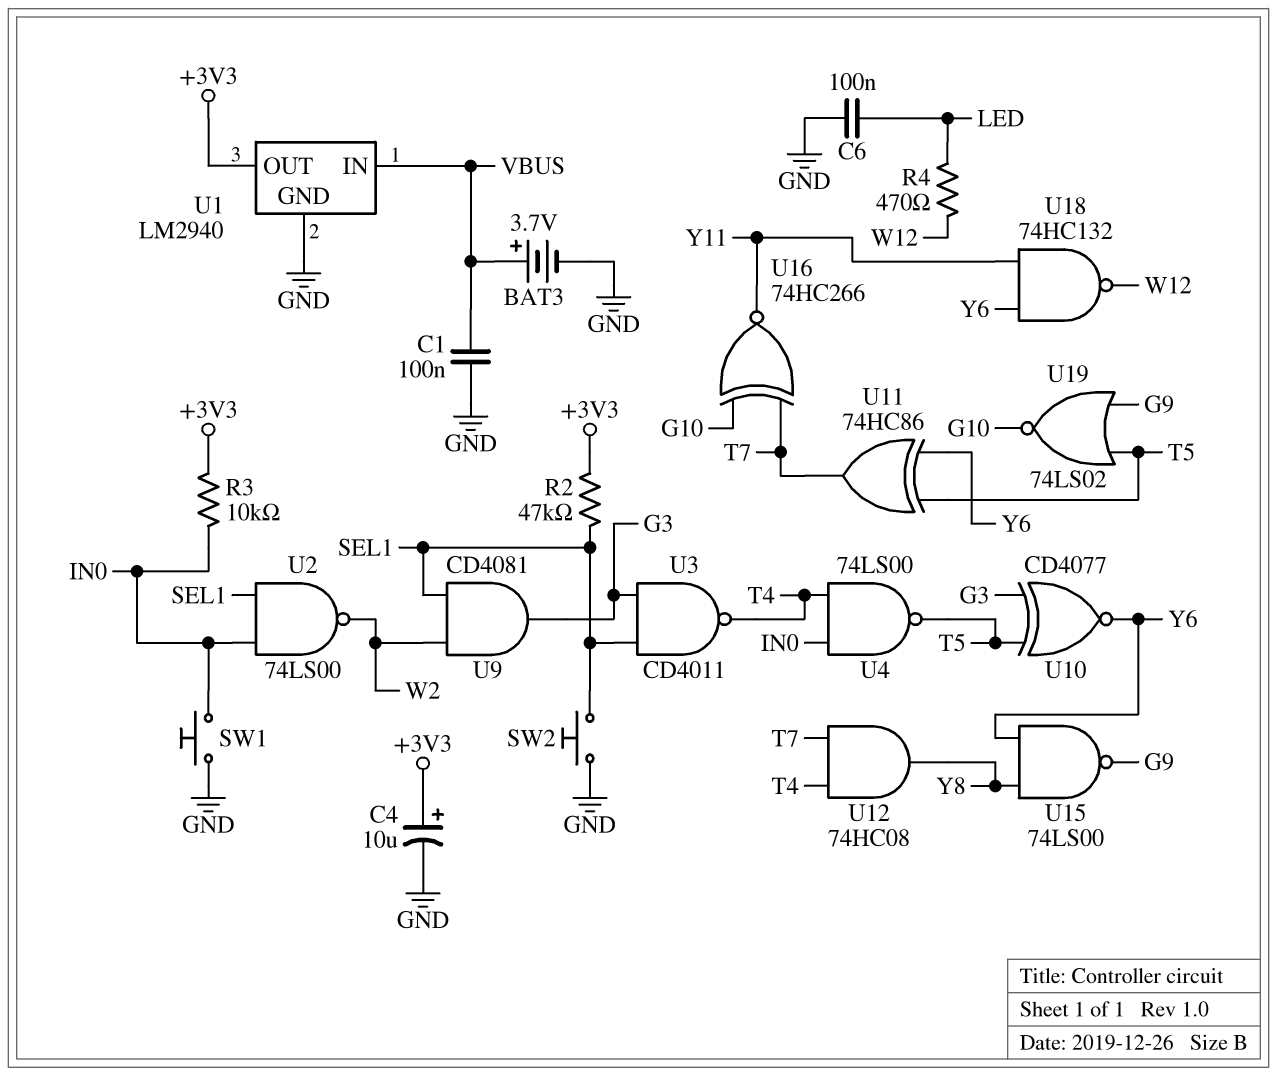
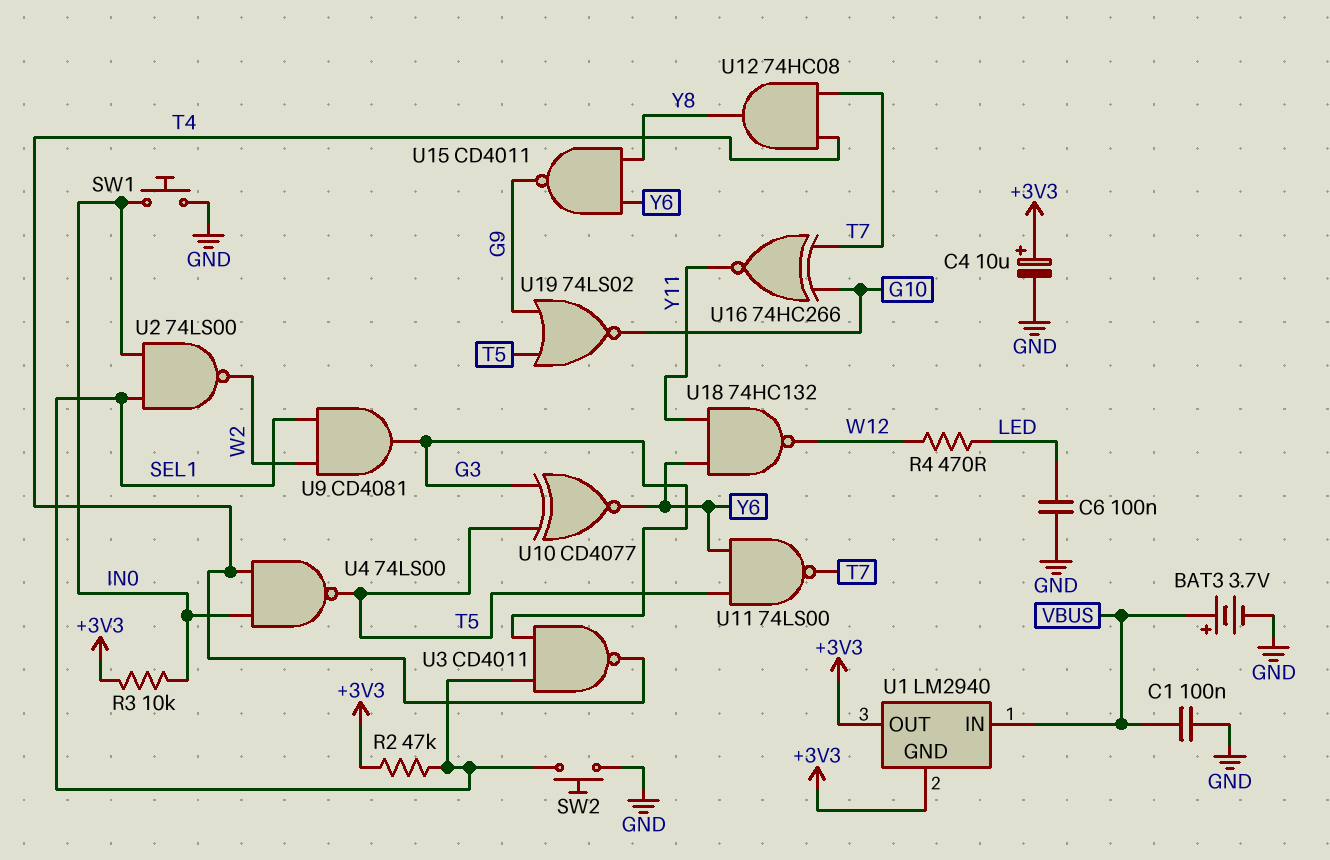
U1 pin GND: GND -> +3V3
U11: XOR 74HC86 (in T5, in Y6, out T7) -> NAND 74LS00 (in T5, in Y6, out T7)
U15: NAND 74LS00 (in Y6, in Y8, out G9) -> NAND CD4011 (in Y6, in Y8, out G9)

